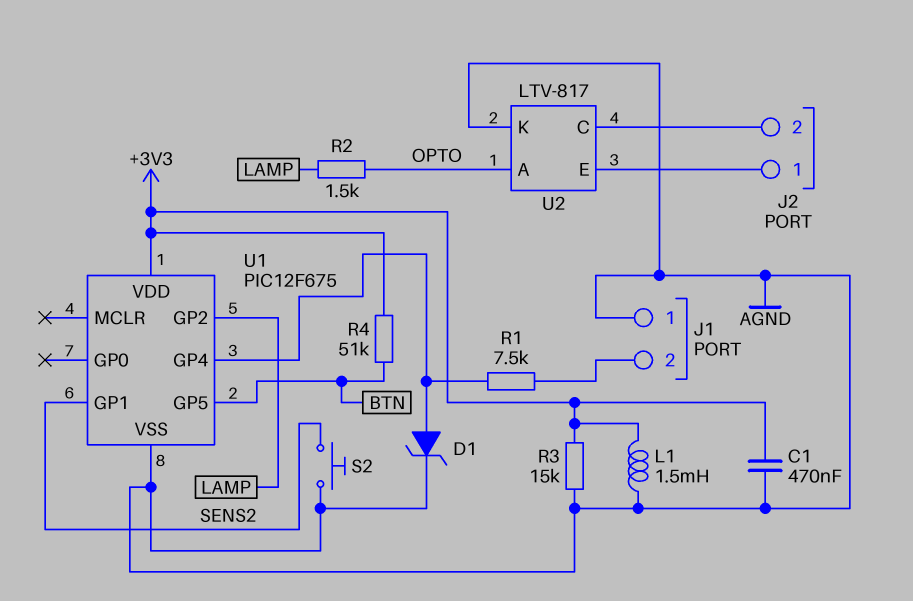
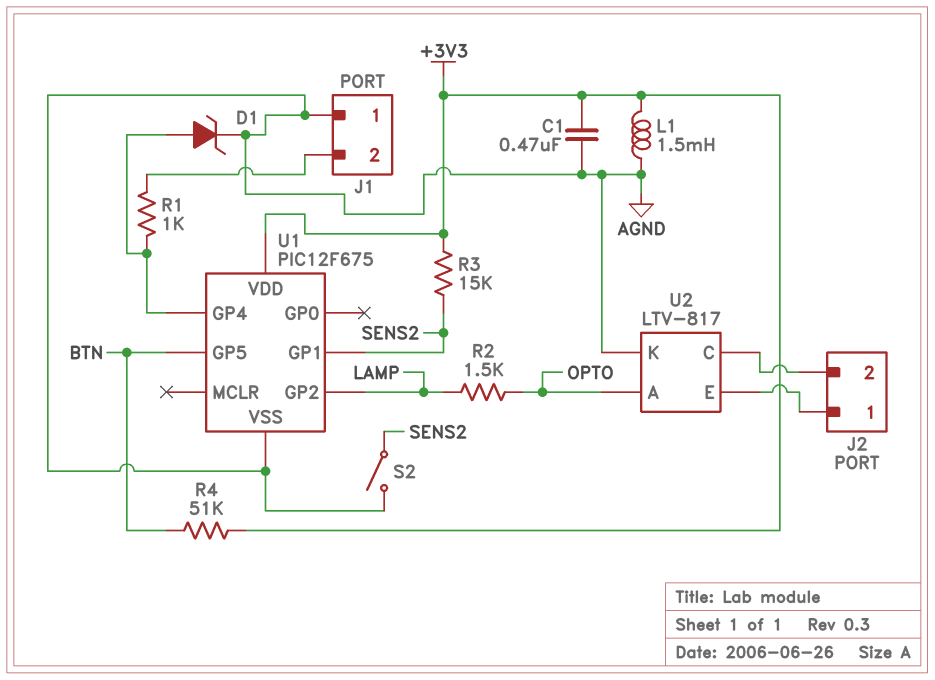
R1: 7.5k (J1/2, U1/GP4) -> 1k (J1/2, U1/GP4)
R3: 15k (+3V3, AGND) -> 15k (+3V3, SENS2)
S2: button (AGND, SENS2) -> switch (AGND, SENS2)

